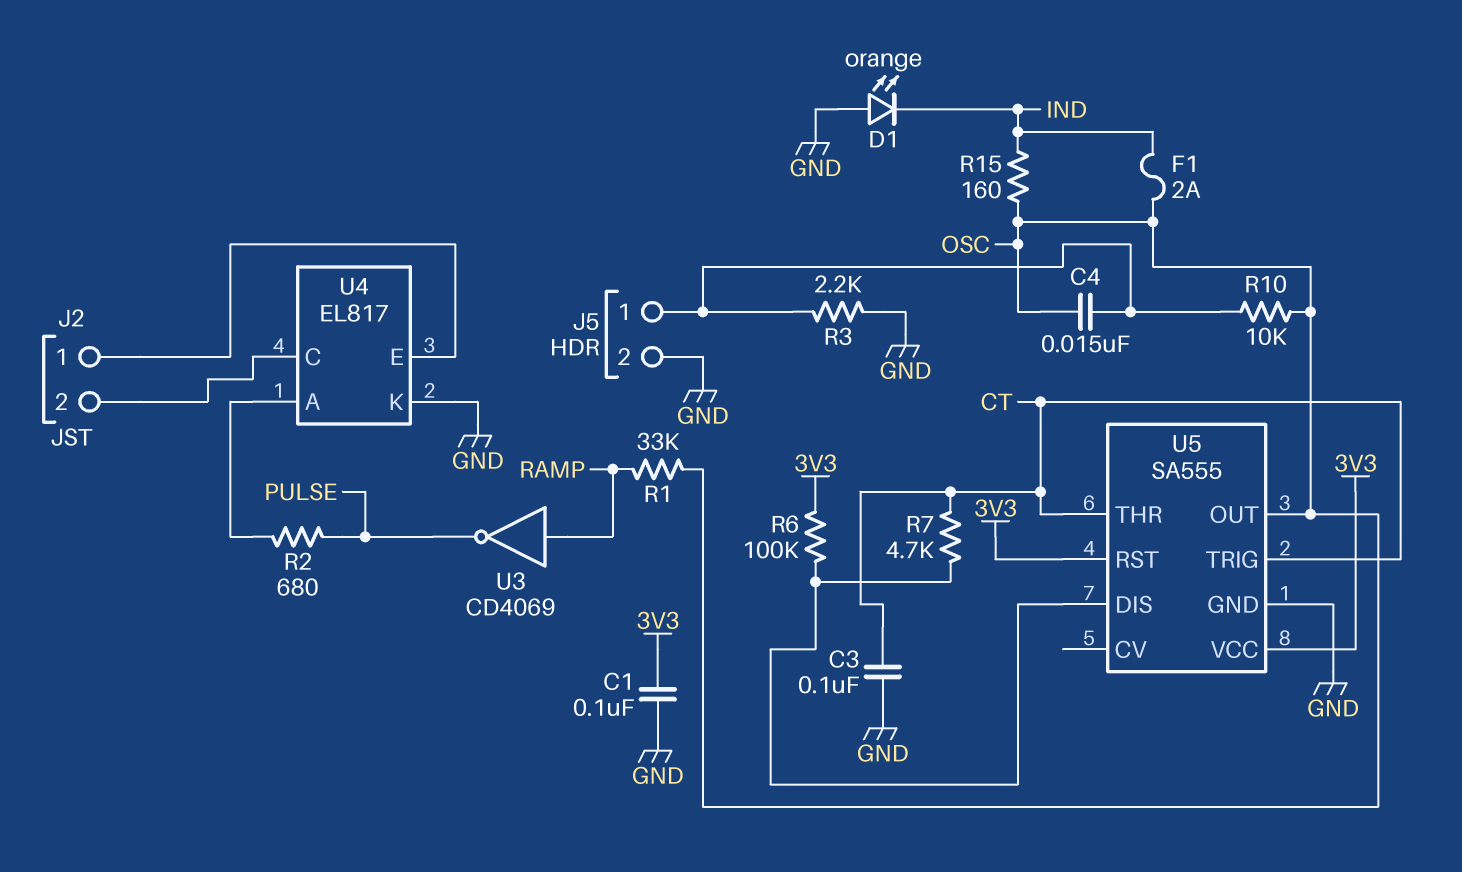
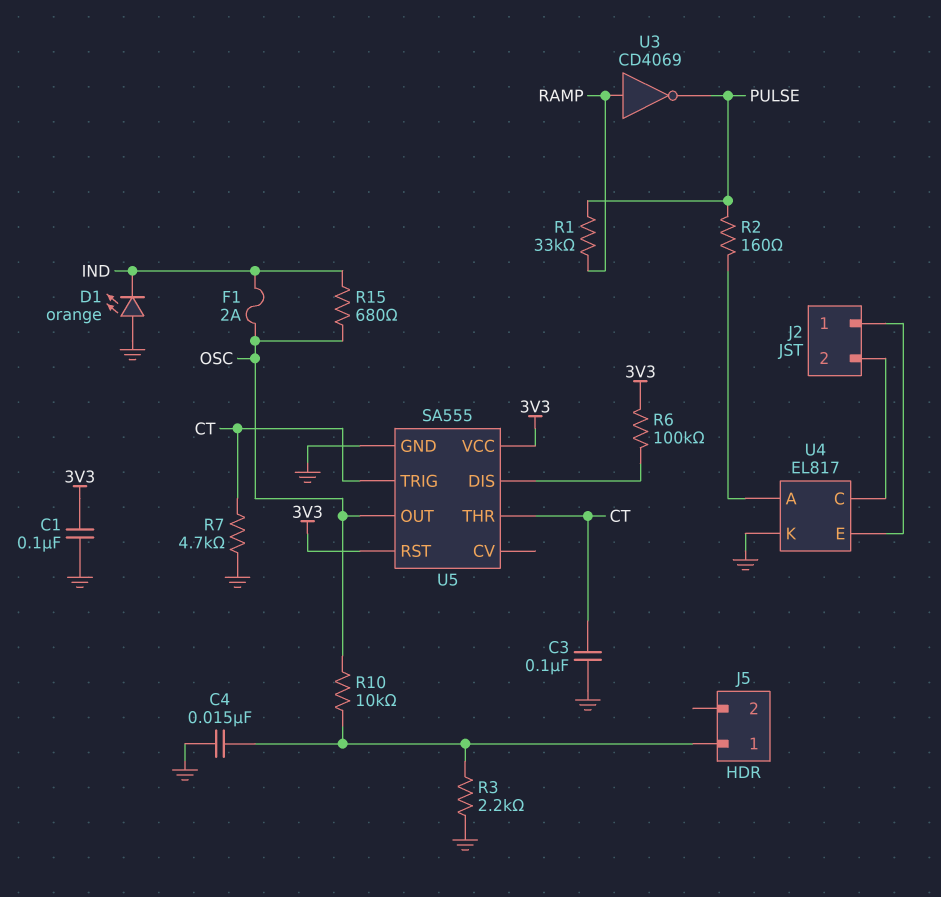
C4: 15nF (J5/1, OSC) -> 15nF (GND, J5/1)
J5 pin 2: GND -> none
R1: 33k (OSC, RAMP) -> 33k (PULSE, RAMP)
R2: 680 (PULSE, U4/A) -> 160 (PULSE, U4/A)
R7: 4.7k (CT, U5/DIS) -> 4.7k (CT, GND)
R15: 160 (IND, OSC) -> 680 (IND, OSC)

